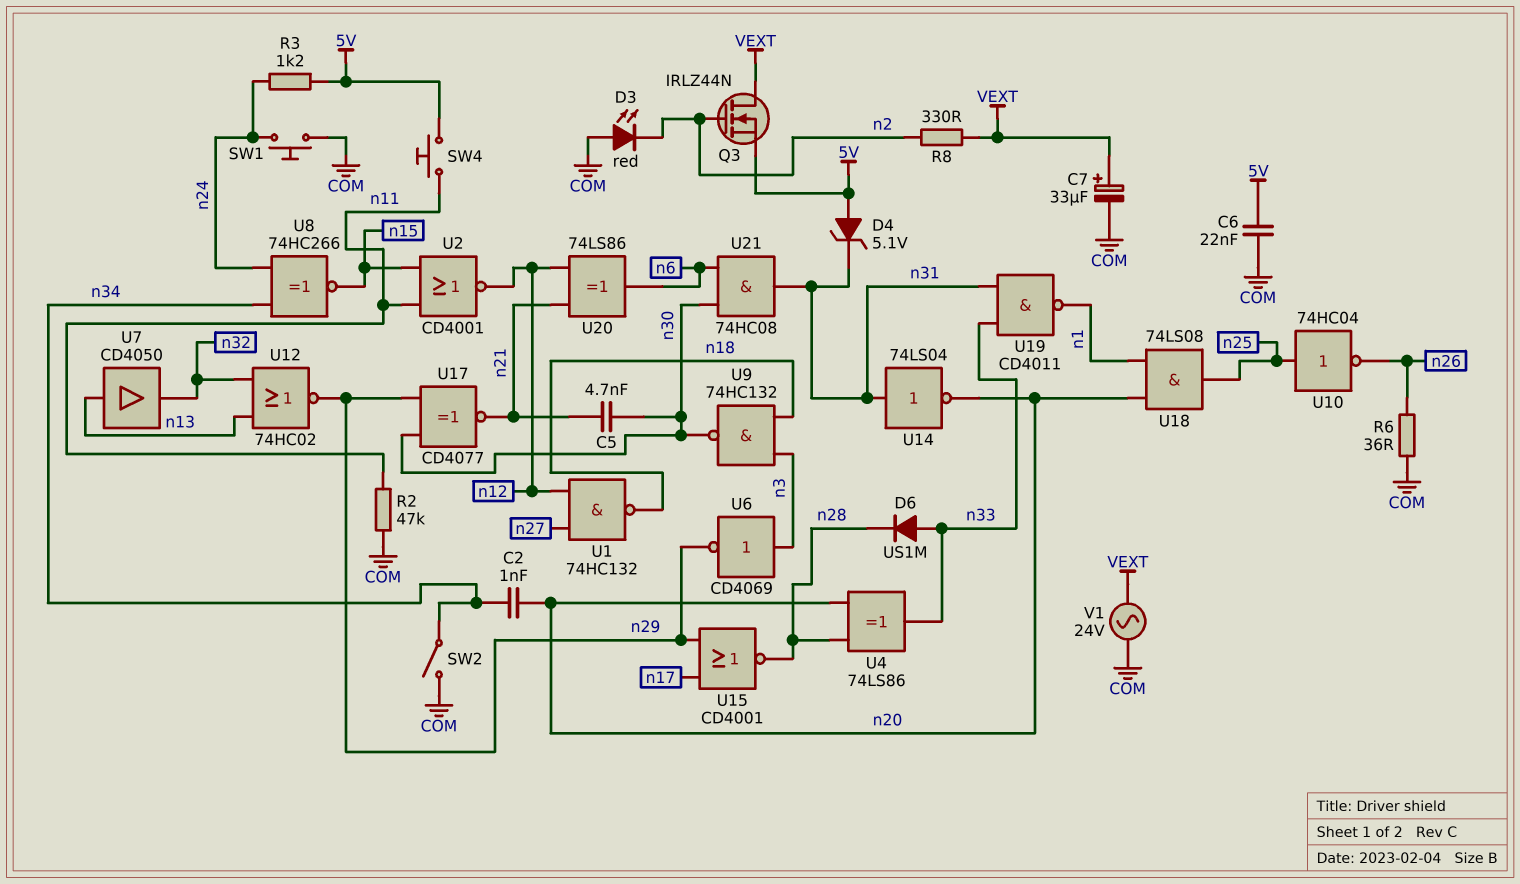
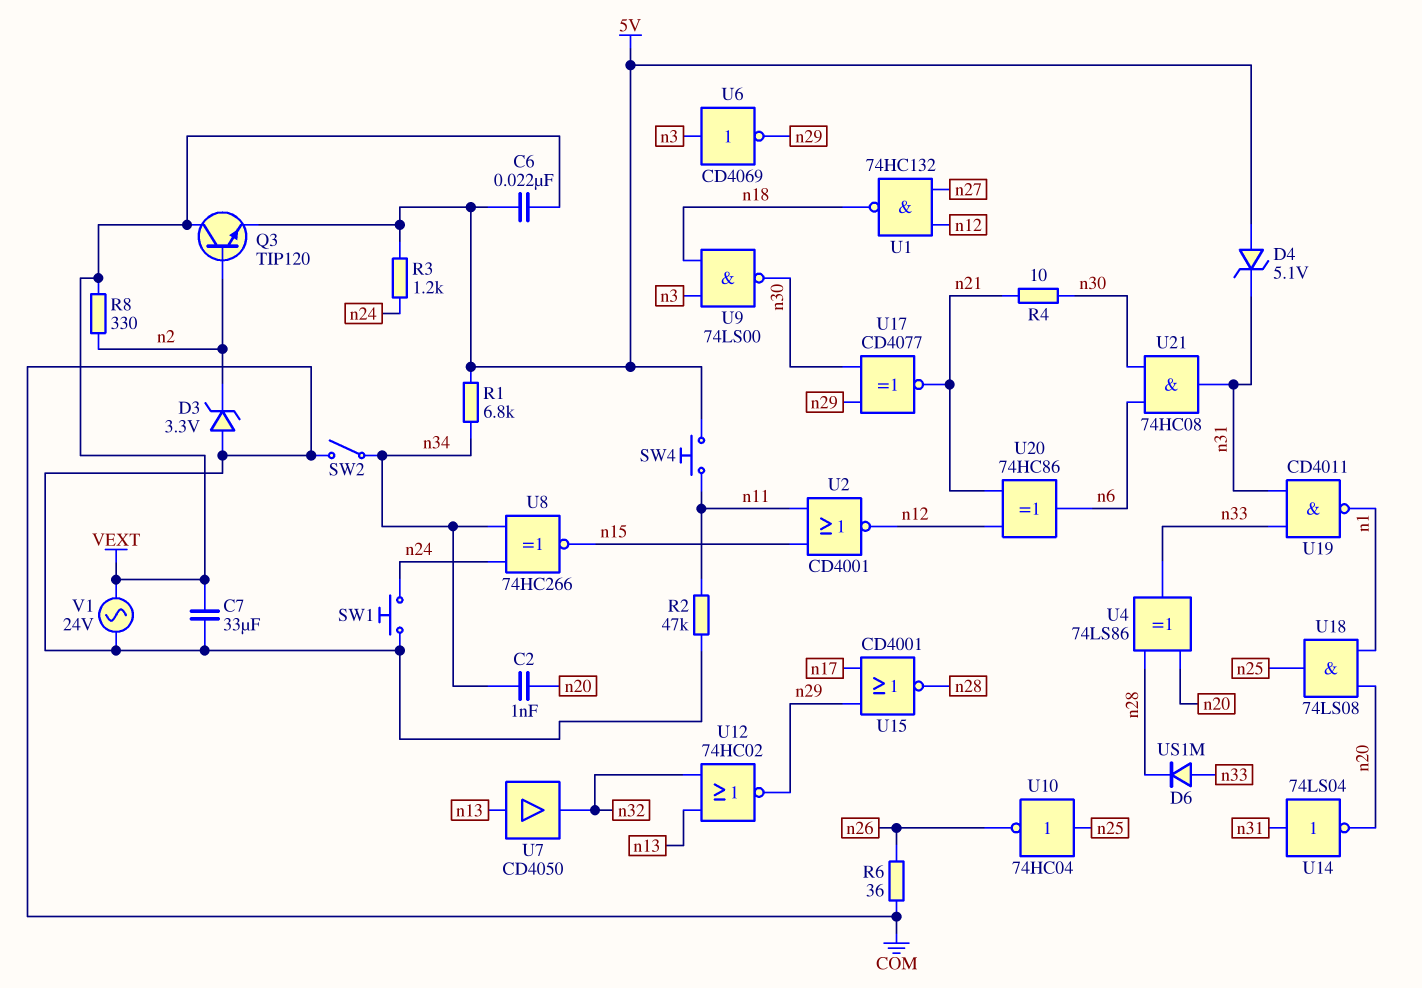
C5: 4.7nF (n21, n30) -> none
C6: 22nF (5V, COM) -> 22nF (5V, VEXT)
C7: 33uF (plus VEXT, minus COM) -> 33uF (COM, VEXT)
D3: LED red (A COM, K n2) -> zener 3.3V (A COM, K n2)
Q3: NMOS IRLZ44N (G n2, D VEXT, S 5V) -> NPN TIP120 (B n2, C VEXT, E 5V)
R1: none -> 6.8k (5V, n34)
R4: none -> 10 (n21, n30)
U9: NAND 74HC132 (in n3, in n18, out n30) -> NAND 74LS00 (in n3, in n18, out n30)
U20: XOR 74LS86 (in n12, in n21, out n6) -> XOR 74HC86 (in n12, in n21, out n6)

